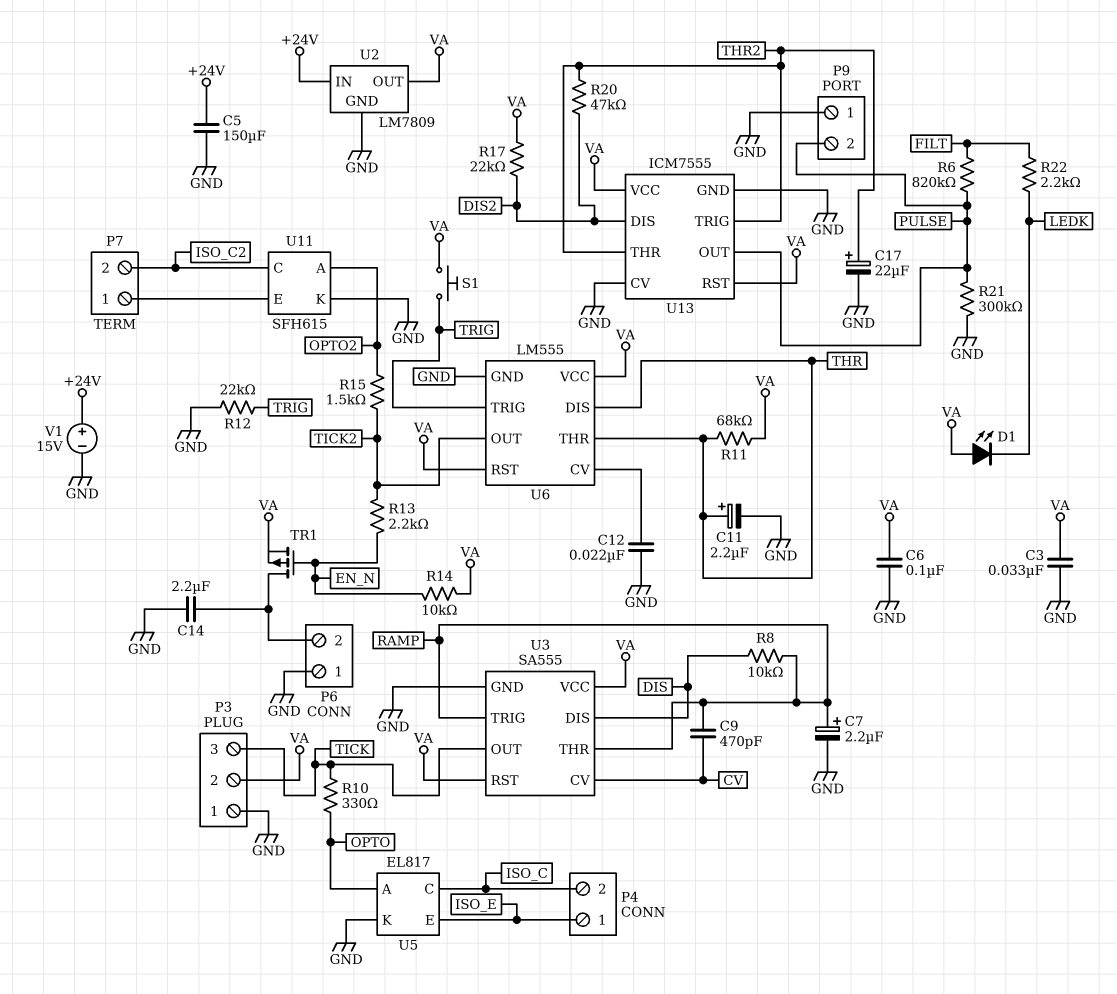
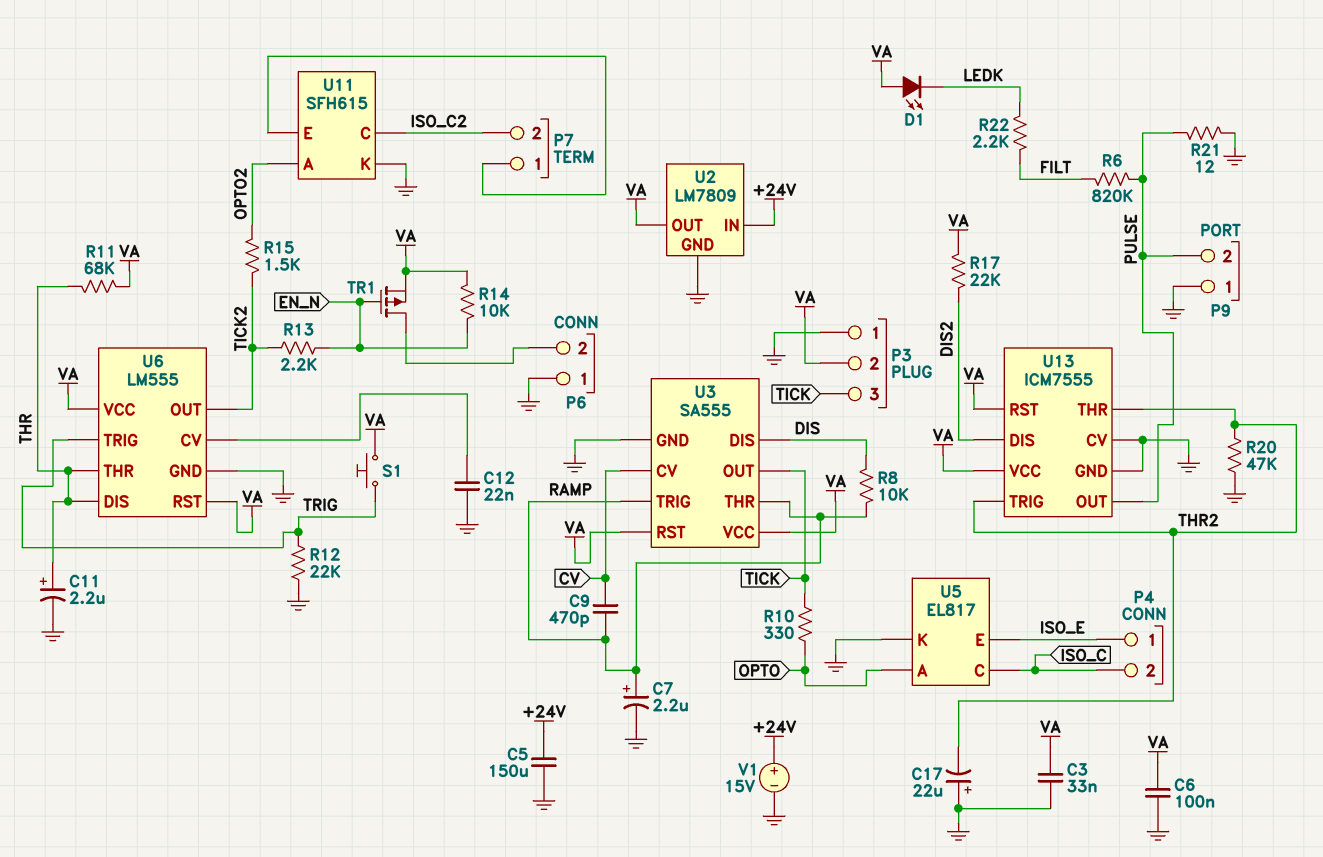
C14: 2.2uF (GND, P6/2) -> none
C17: 22uF (plus THR2, minus GND) -> 22uF (plus GND, minus THR2)
R20: 47k (DIS2, THR2) -> 47k (GND, THR2)
R21: 300k (GND, PULSE) -> 12 (GND, PULSE)

